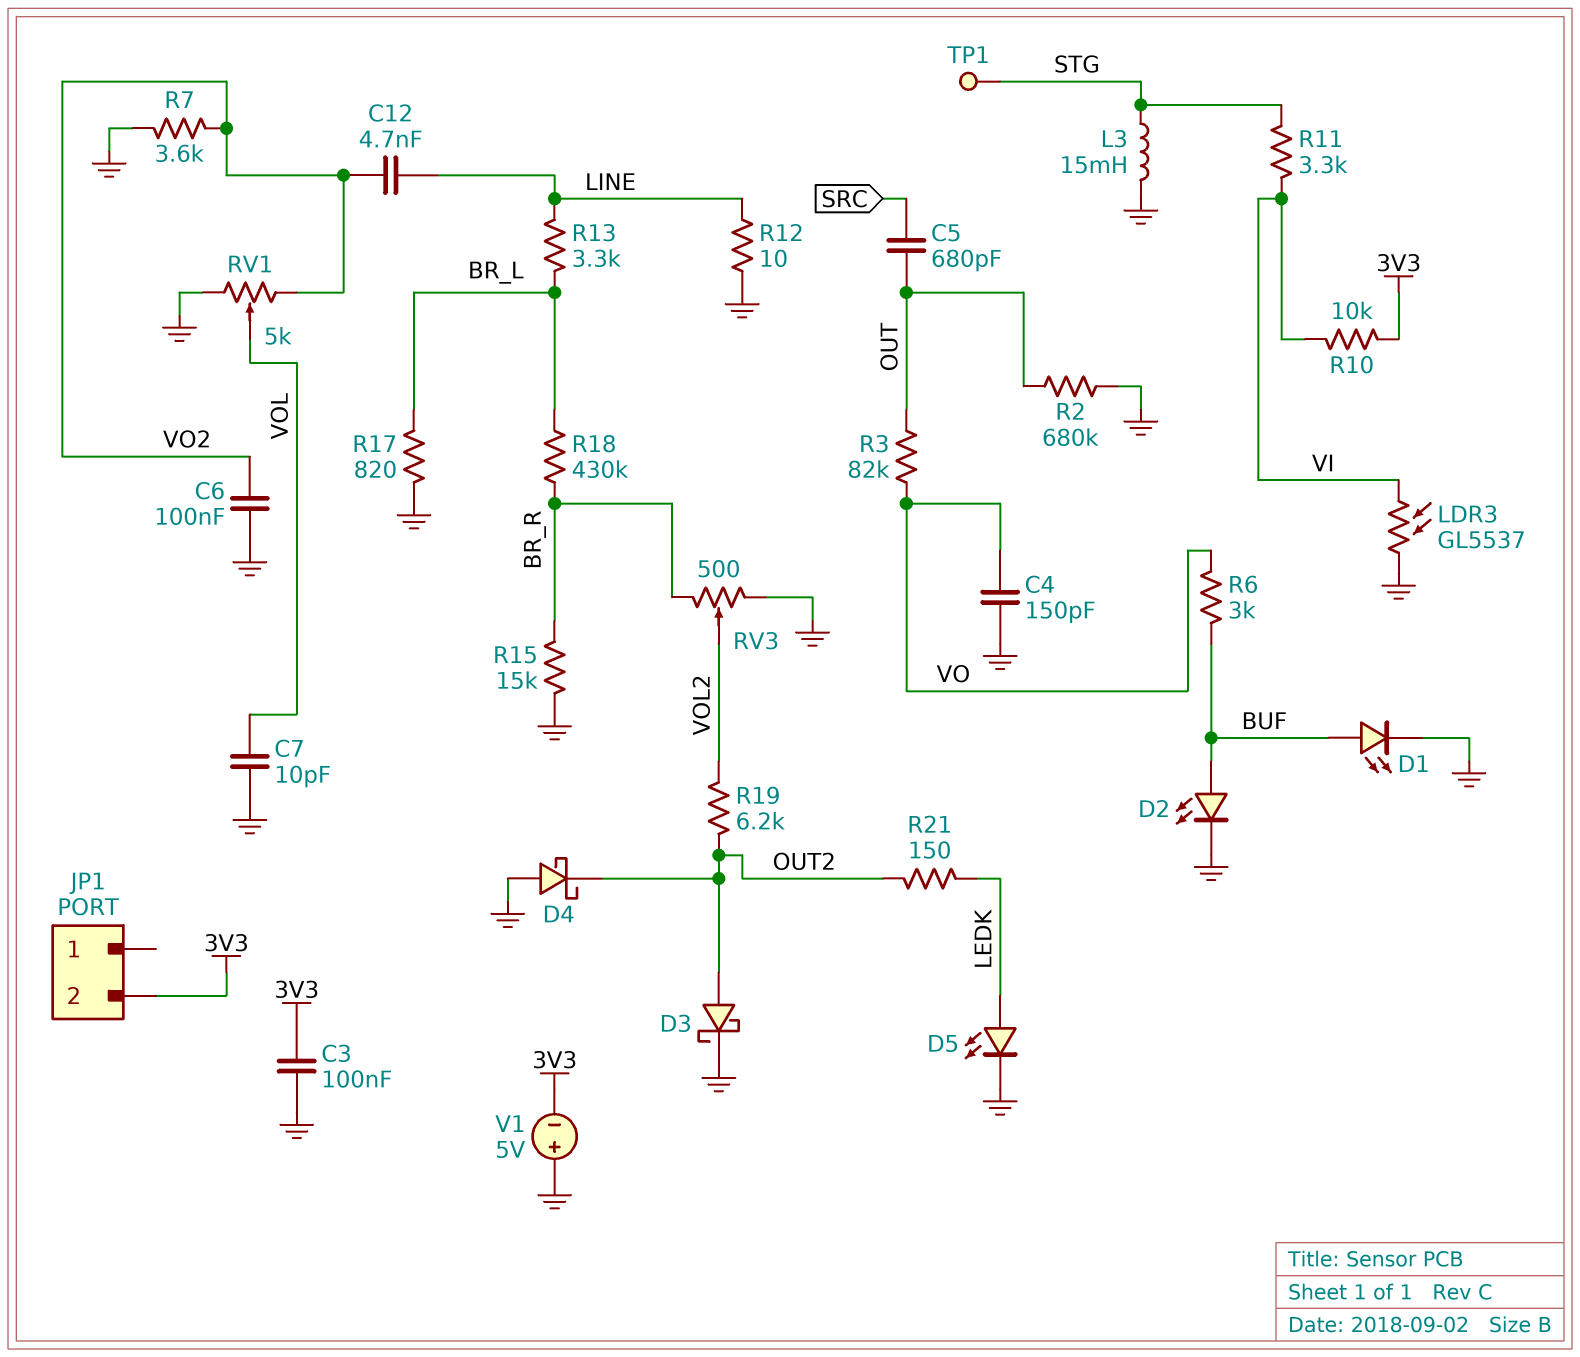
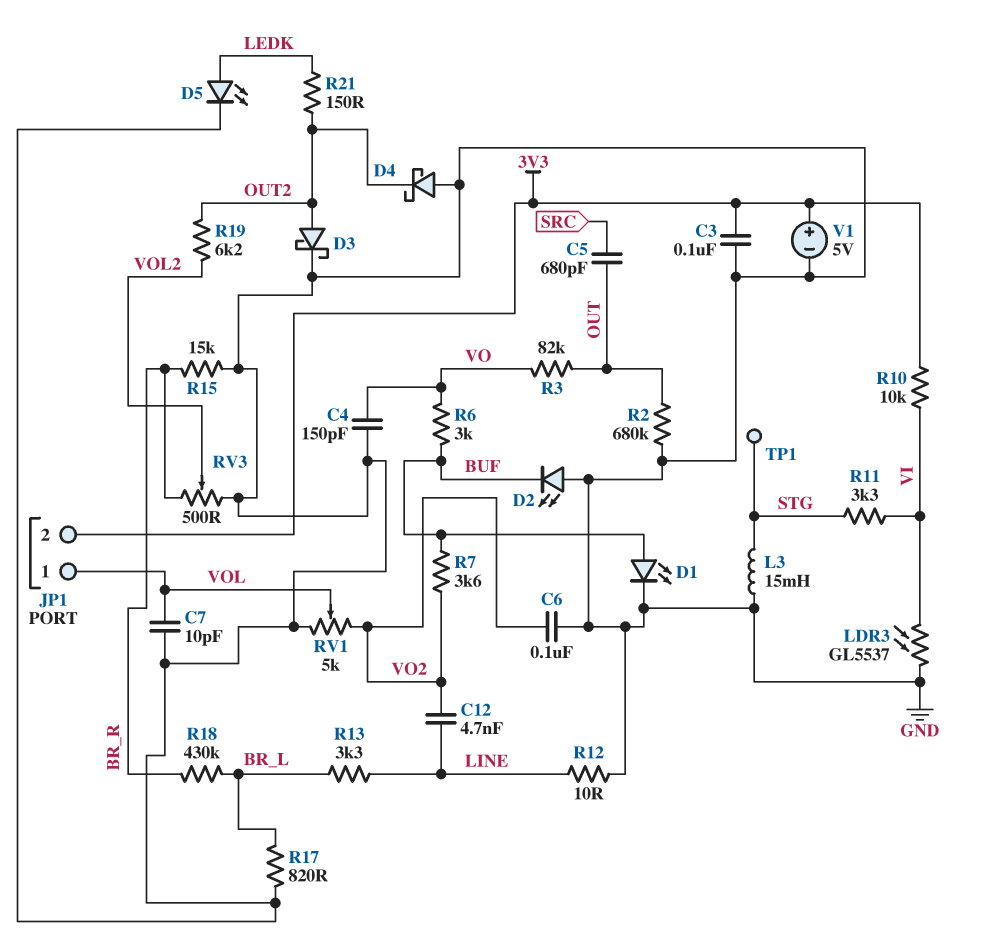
D2: LED (A BUF, K GND) -> LED (A GND, K BUF)
JP1 pin 1: none -> VOL
R7: 3.6k (GND, VO2) -> 3.6k (BUF, VO2)
V1: 5V (plus GND, minus 3V3) -> 5V (plus 3V3, minus GND)

